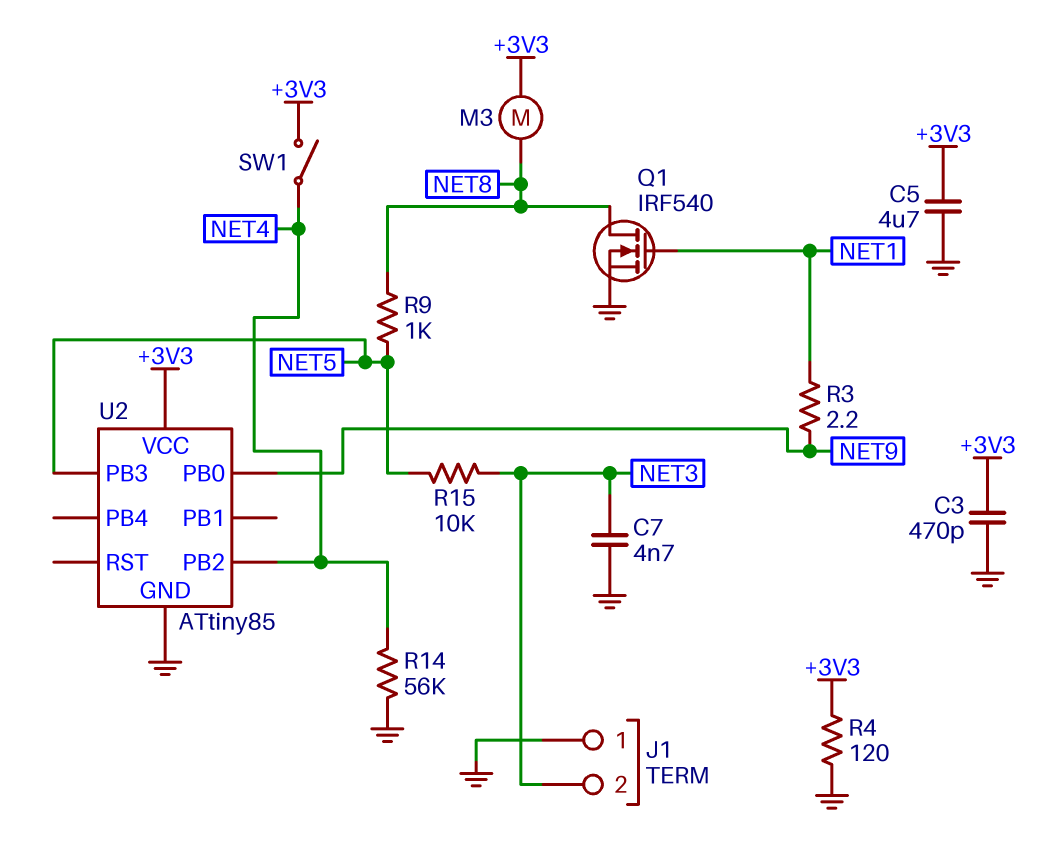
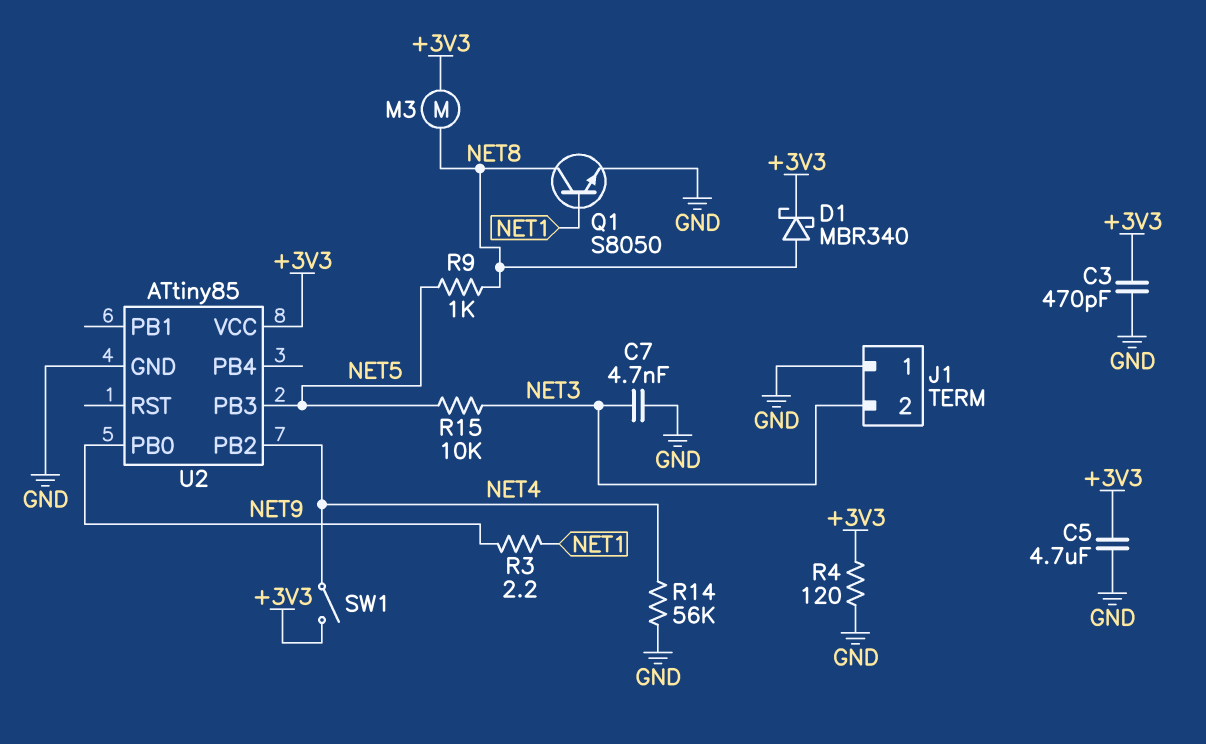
D1: none -> schottky MBR340 (A NET8, K +3V3)
Q1: NMOS IRF540 (G NET1, D NET8, S GND) -> NPN S8050 (B NET1, C NET8, E GND)

